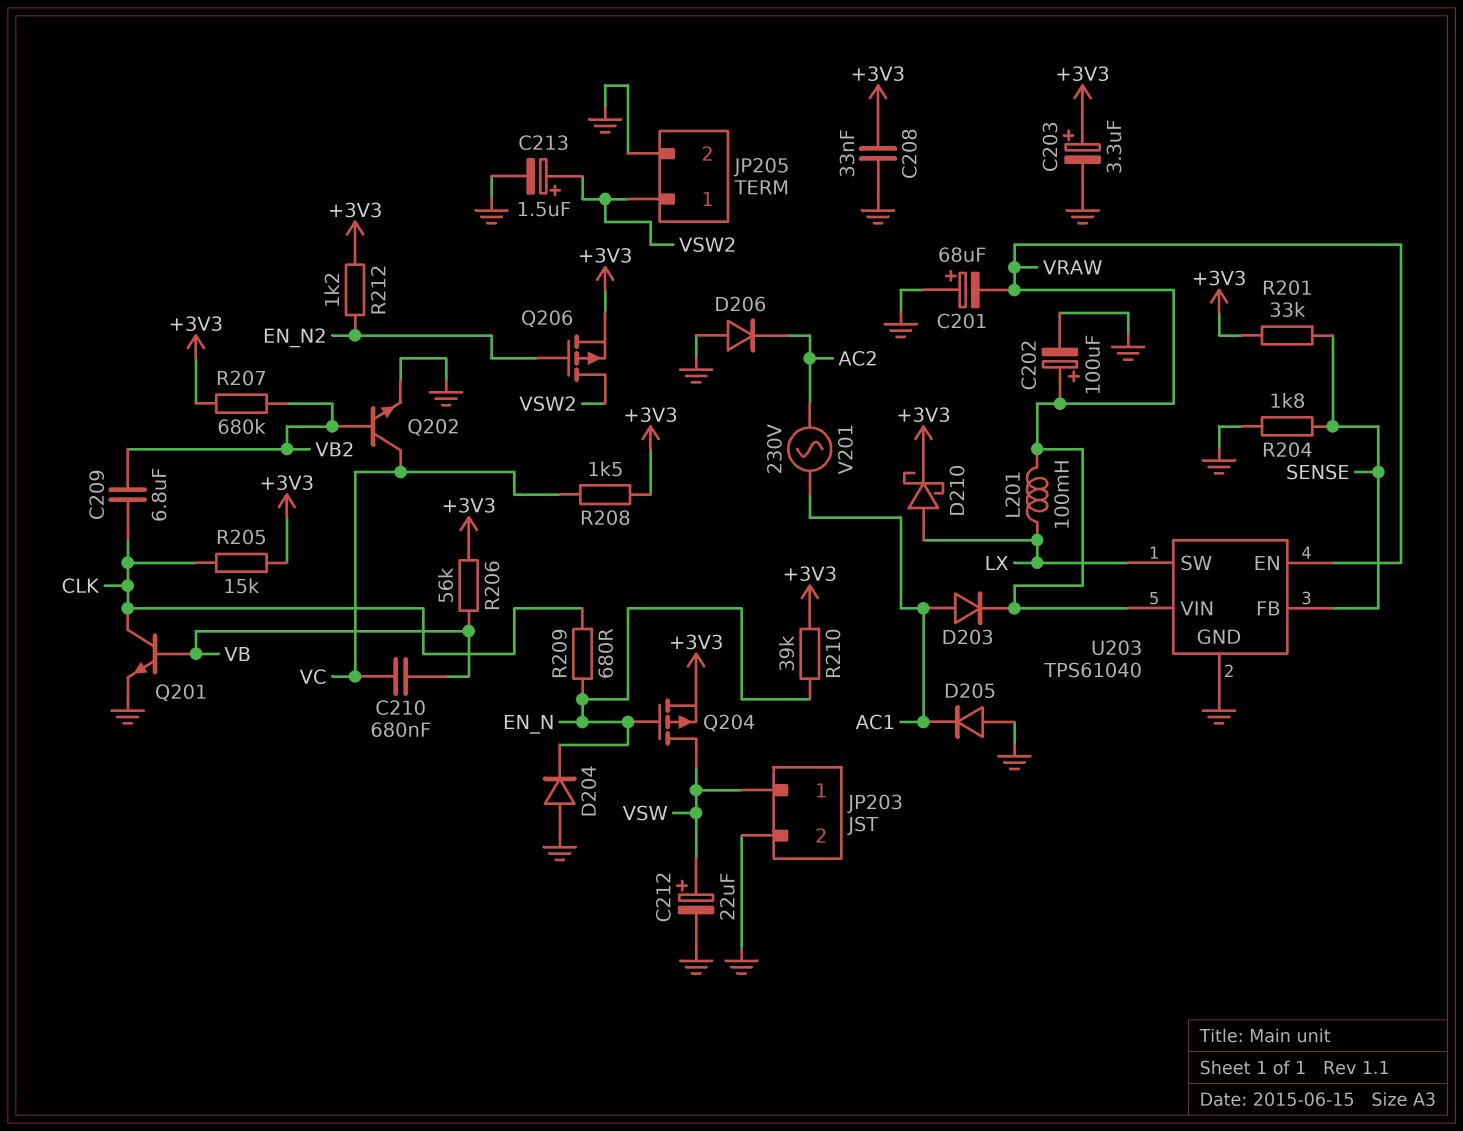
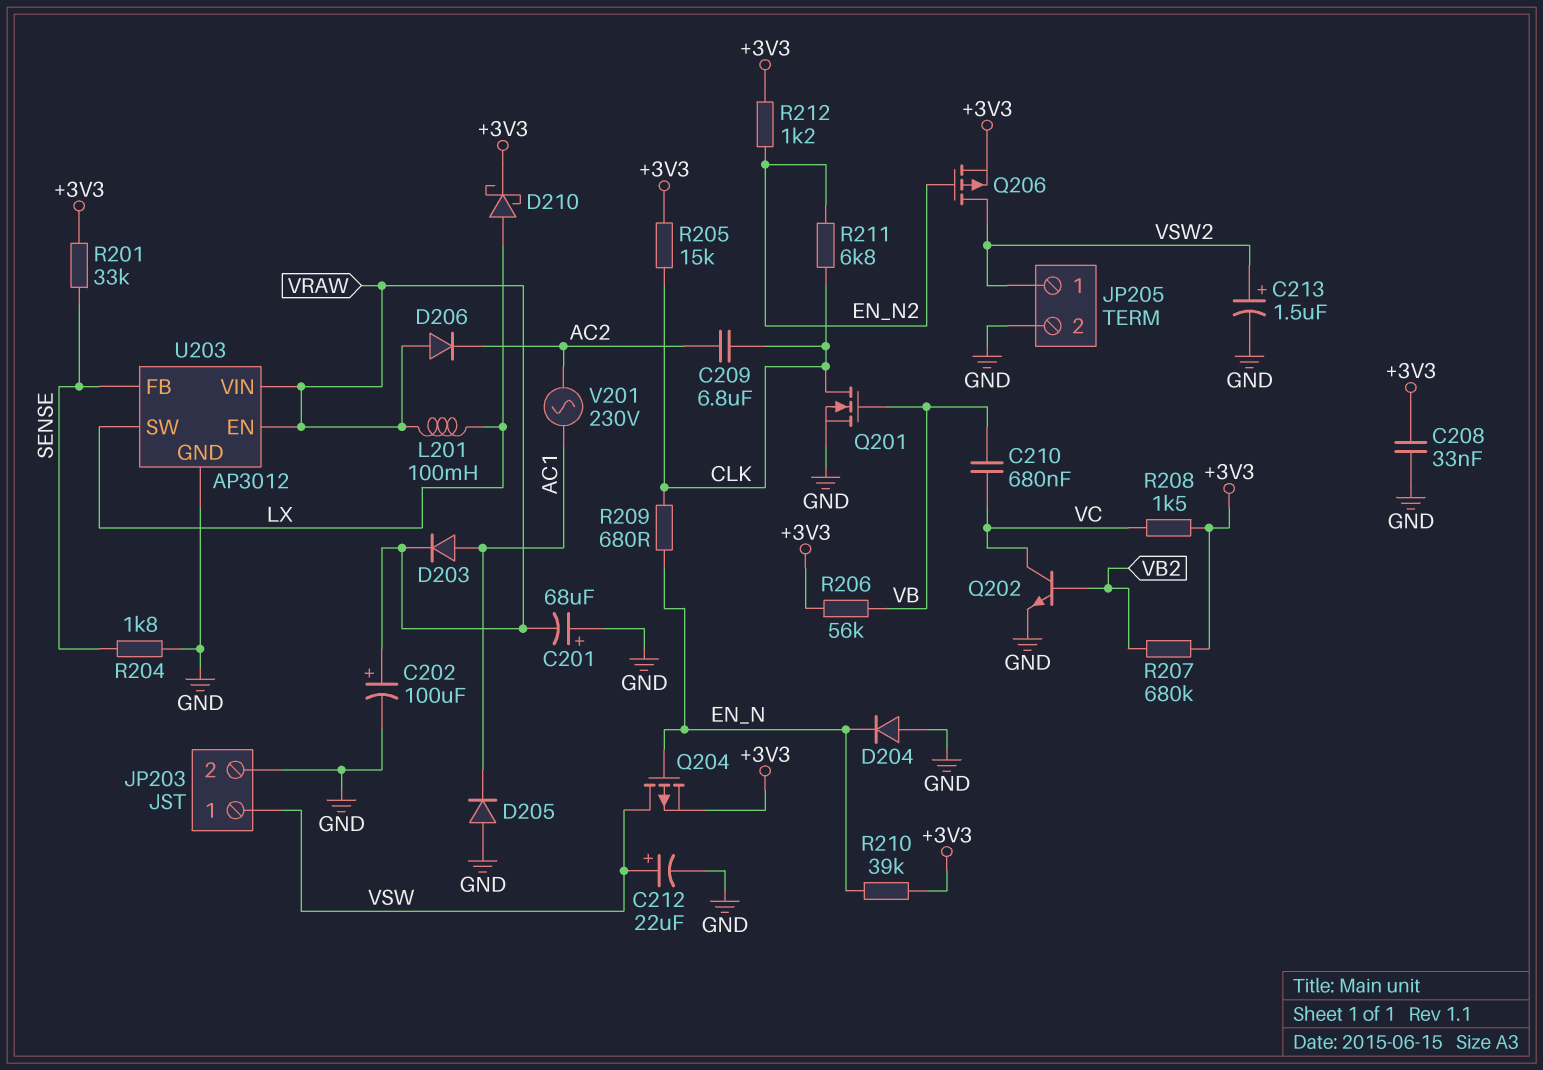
C203: 3.3uF (plus +3V3, minus GND) -> none
C209: 6.8uF (CLK, VB2) -> 6.8uF (AC2, CLK)
D206: diode (A GND, K AC2) -> diode (A VRAW, K AC2)
Q201: NPN (B VB, C CLK, E GND) -> NMOS (G VB, D CLK, S GND)
R211: none -> 6.8k (CLK, EN_N2)
U203: TPS61040 -> AP3012

